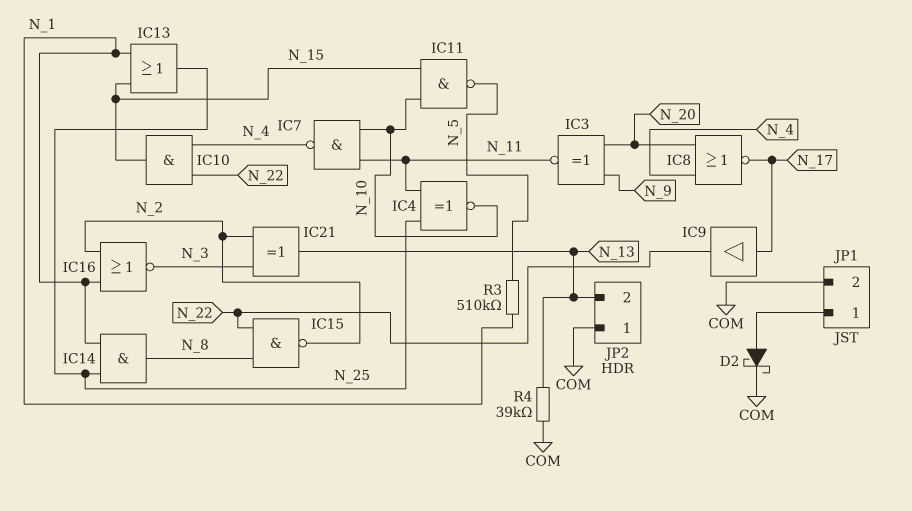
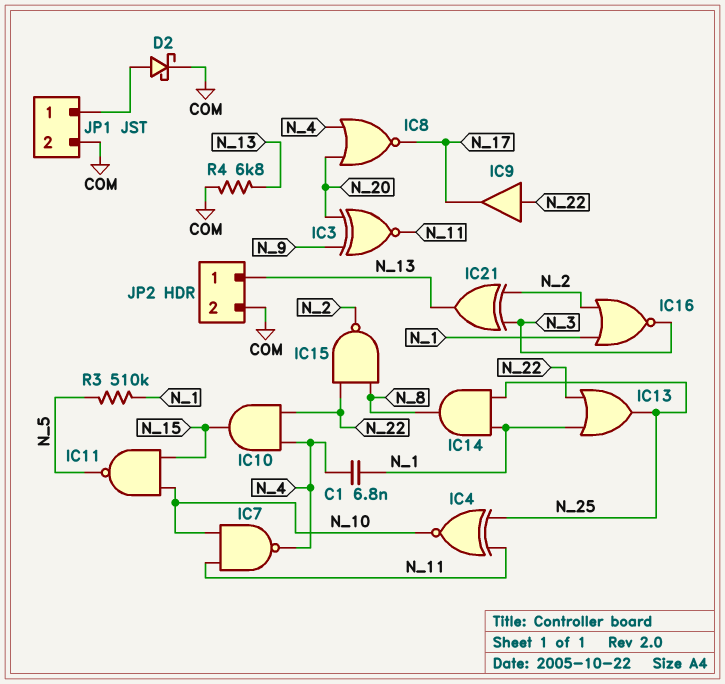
C1: none -> 6.8nF (N_1, N_4)
IC9: buffer (in N_17, out N_22) -> buffer (in N_22, out N_17)
IC13: OR (in N_1, in N_15, out N_25) -> OR (in N_1, in N_22, out N_25)
JP2 pin 1: COM -> N_13
JP2 pin 2: N_13 -> COM
R4: 39k (COM, N_13) -> 6.8k (COM, N_13)

